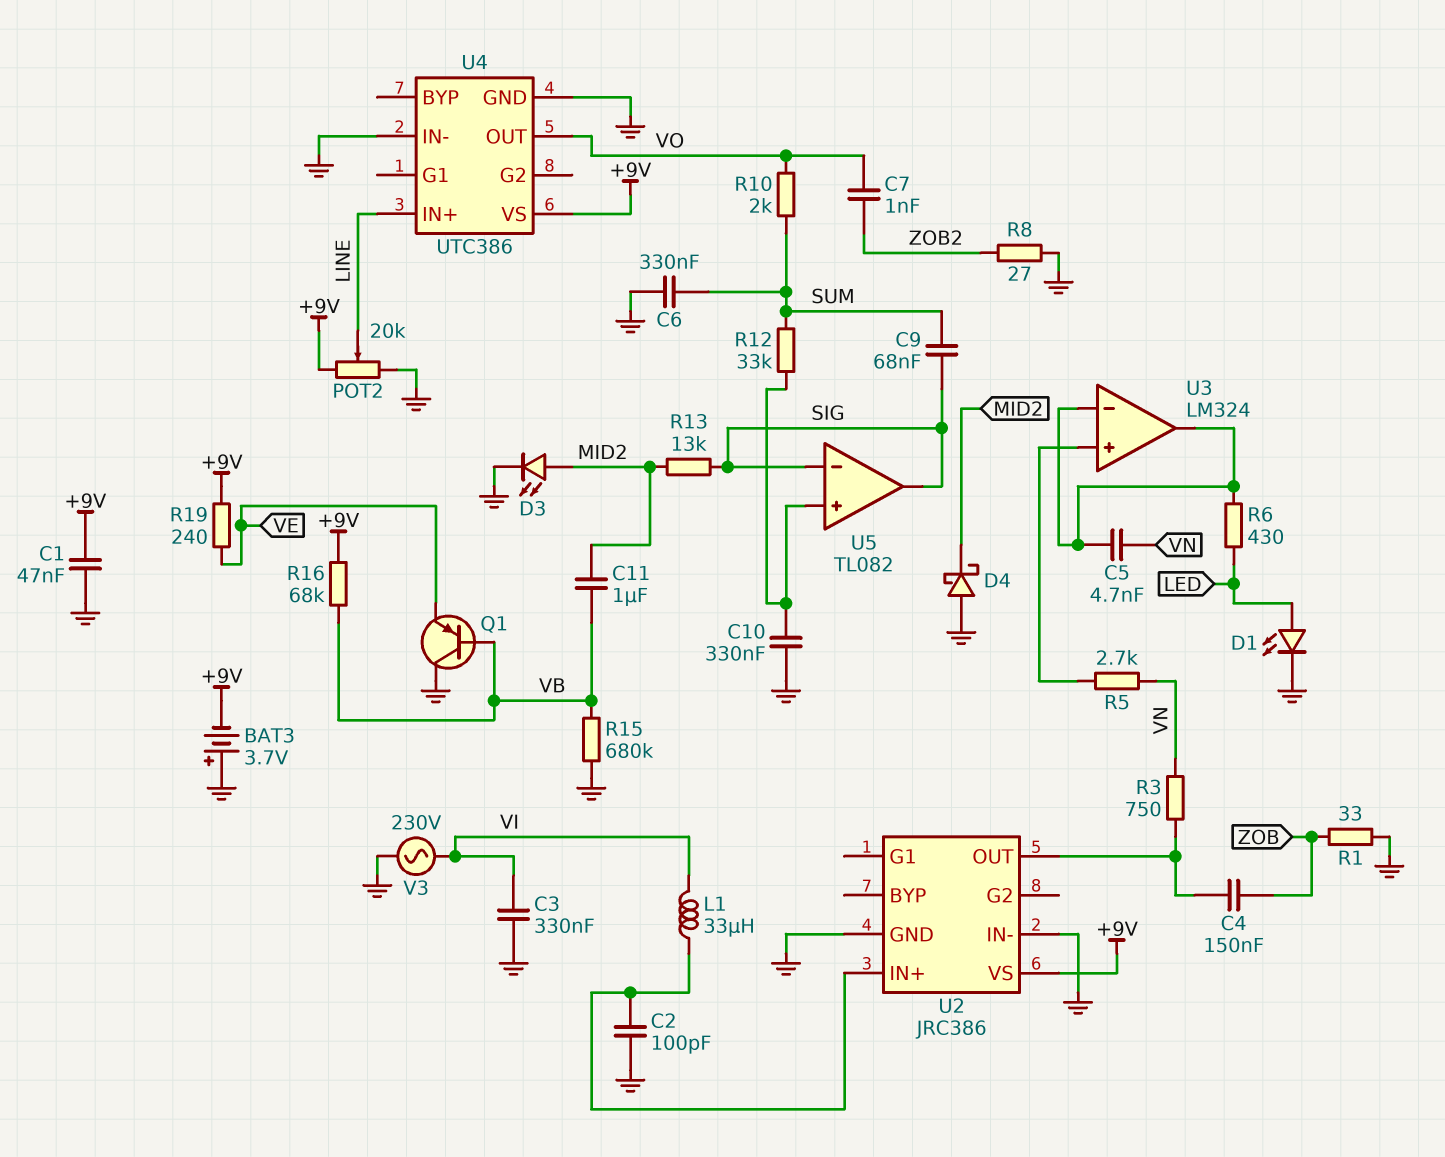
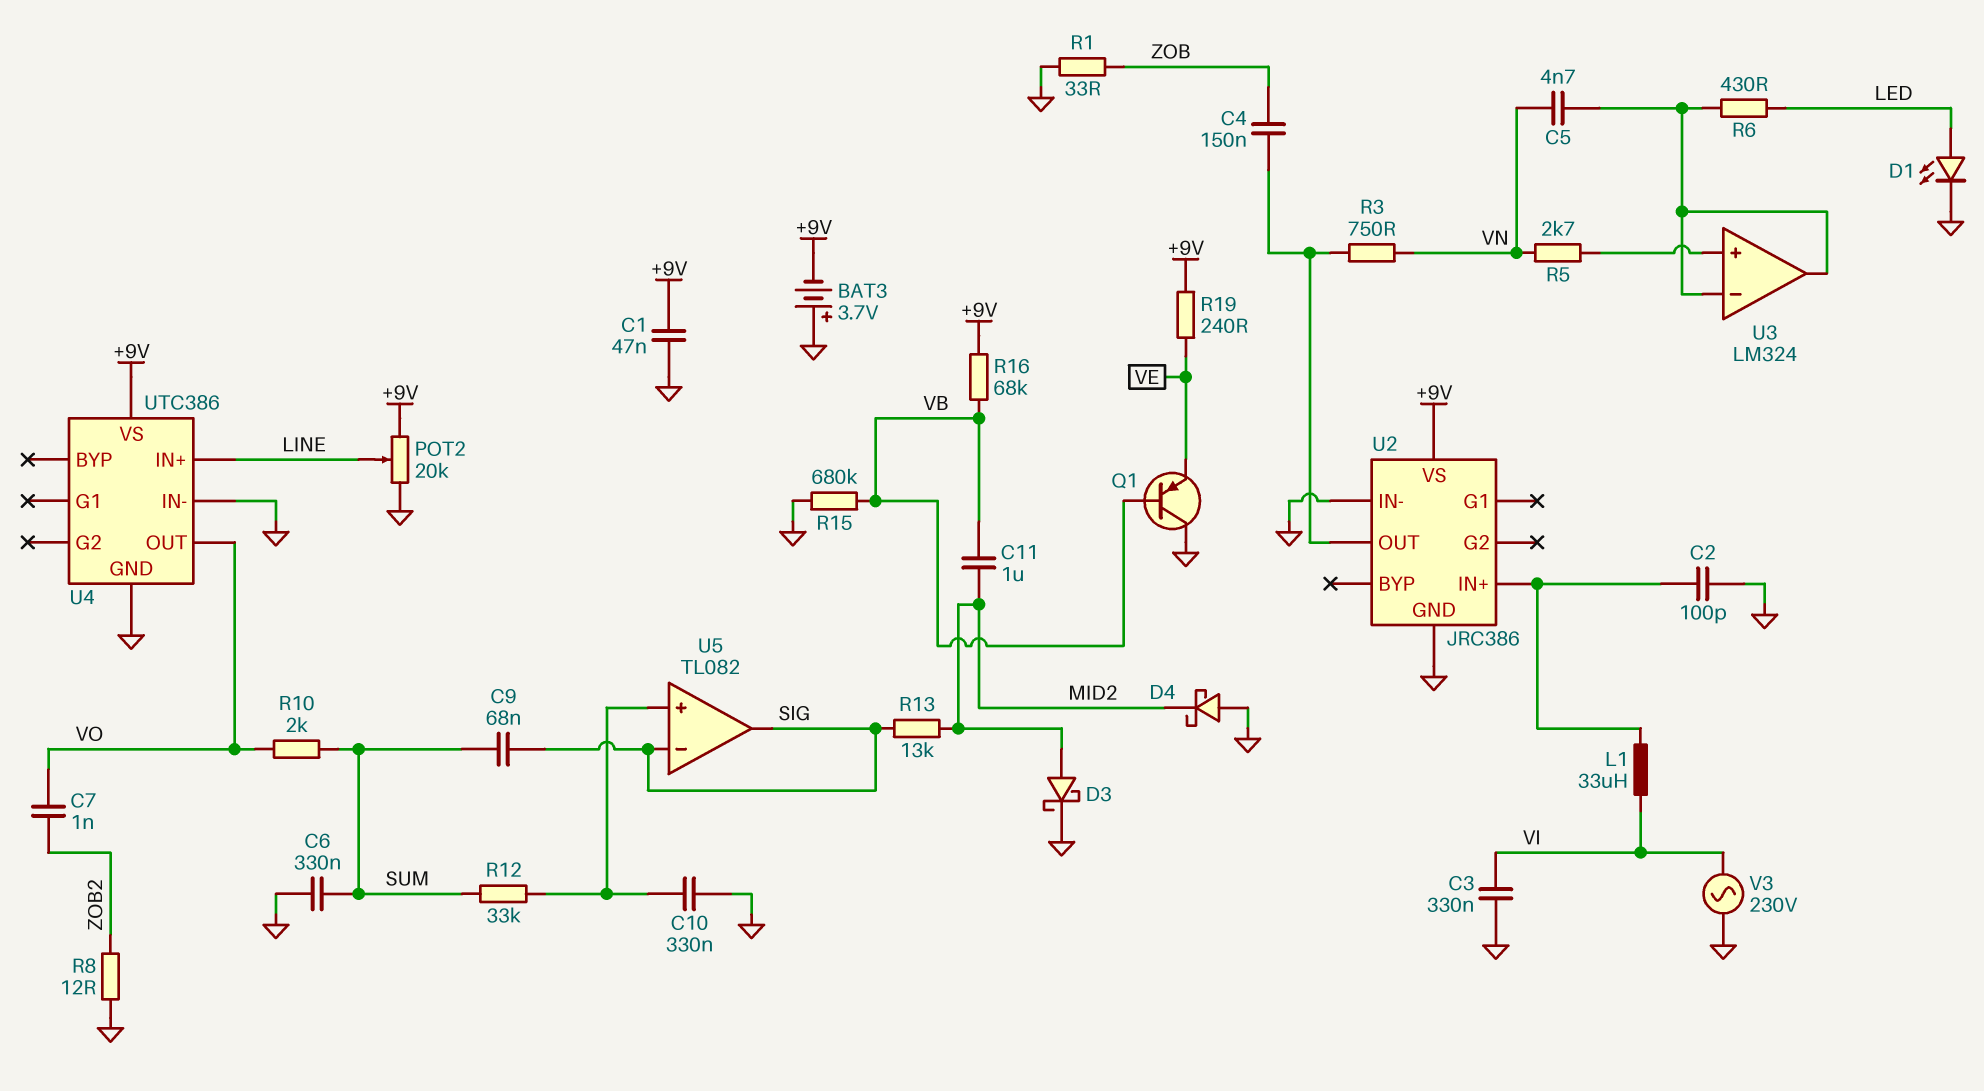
D3: LED (A MID2, K GND) -> schottky (A MID2, K GND)
R8: 27 (GND, ZOB2) -> 12 (GND, ZOB2)

